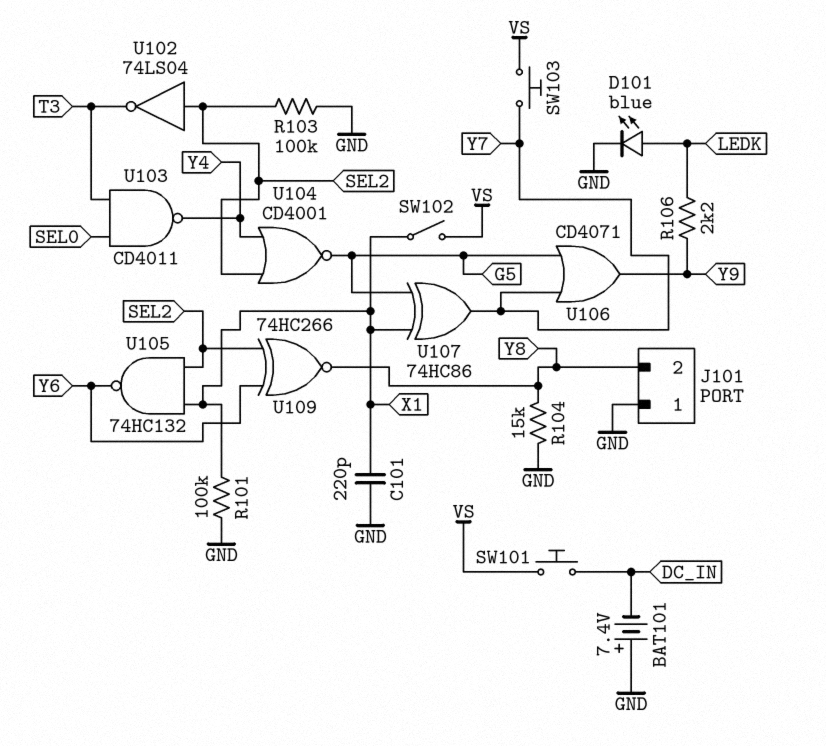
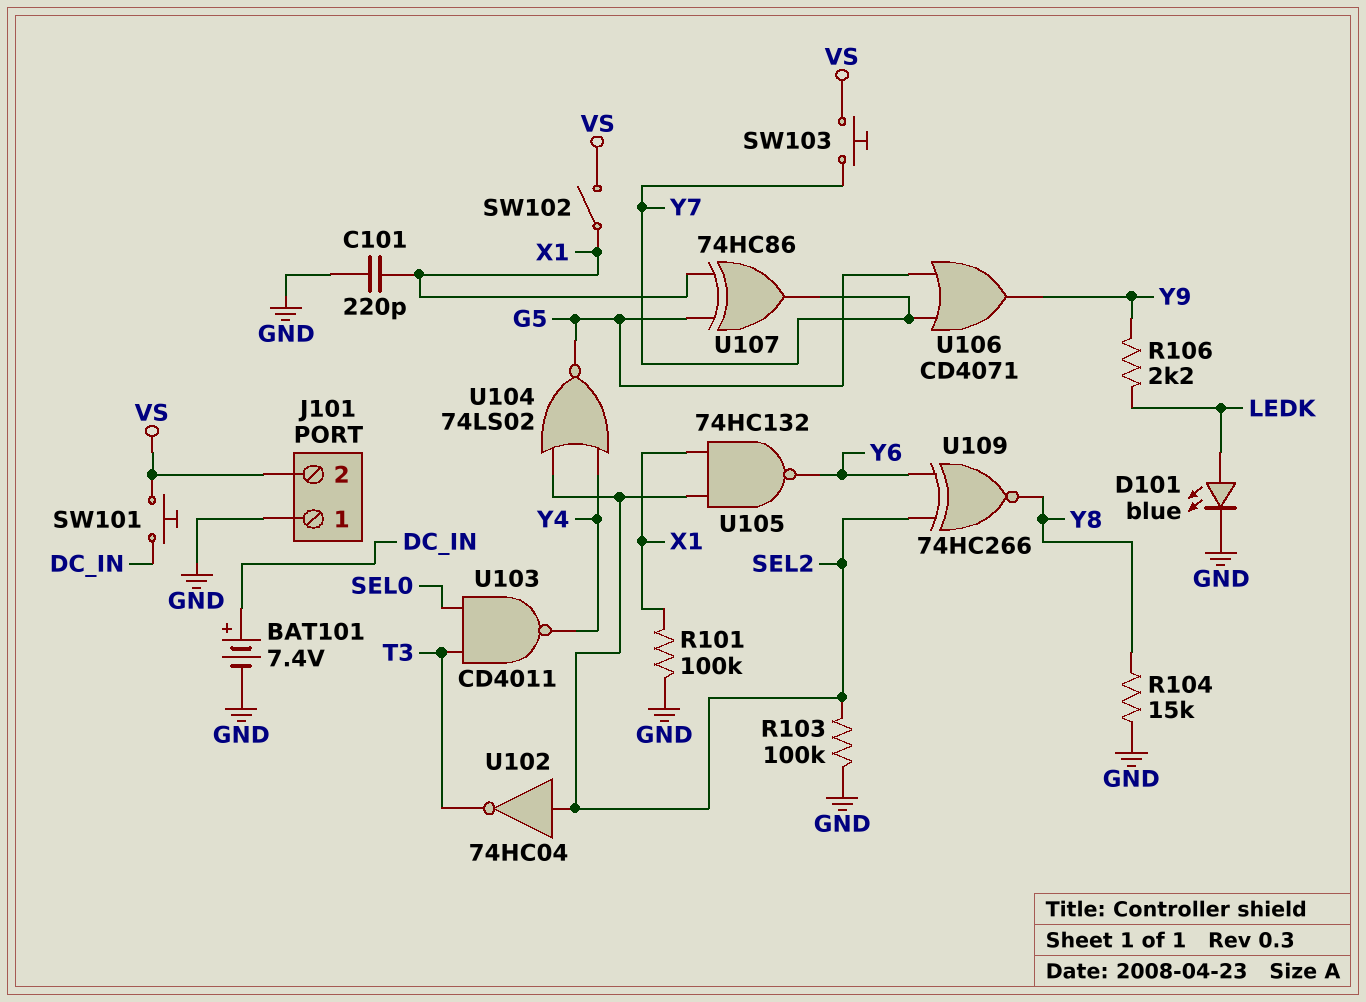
BAT101: 7.4V (plus GND, minus DC_IN) -> 7.4V (plus DC_IN, minus GND)
J101 pin 2: Y8 -> VS
U102: NOT 74LS04 (in SEL2, out T3) -> NOT 74HC04 (in SEL2, out T3)
U104: NOR CD4001 (in SEL2, in Y4, out G5) -> NOR 74LS02 (in SEL2, in Y4, out G5)

